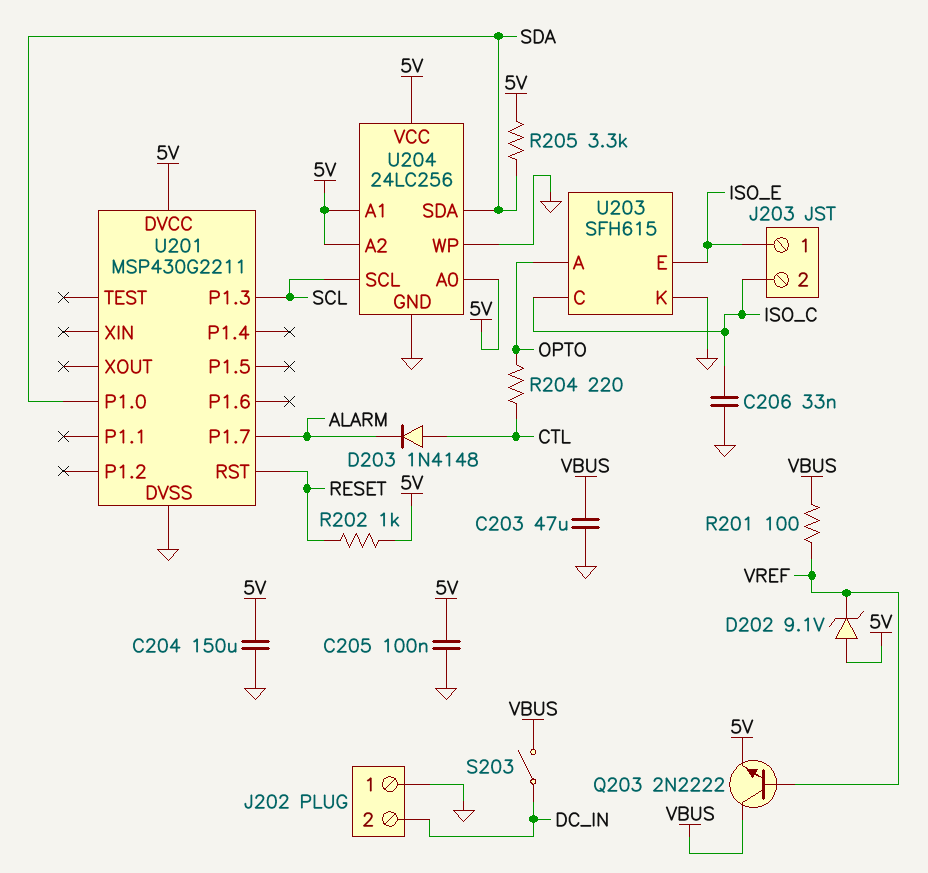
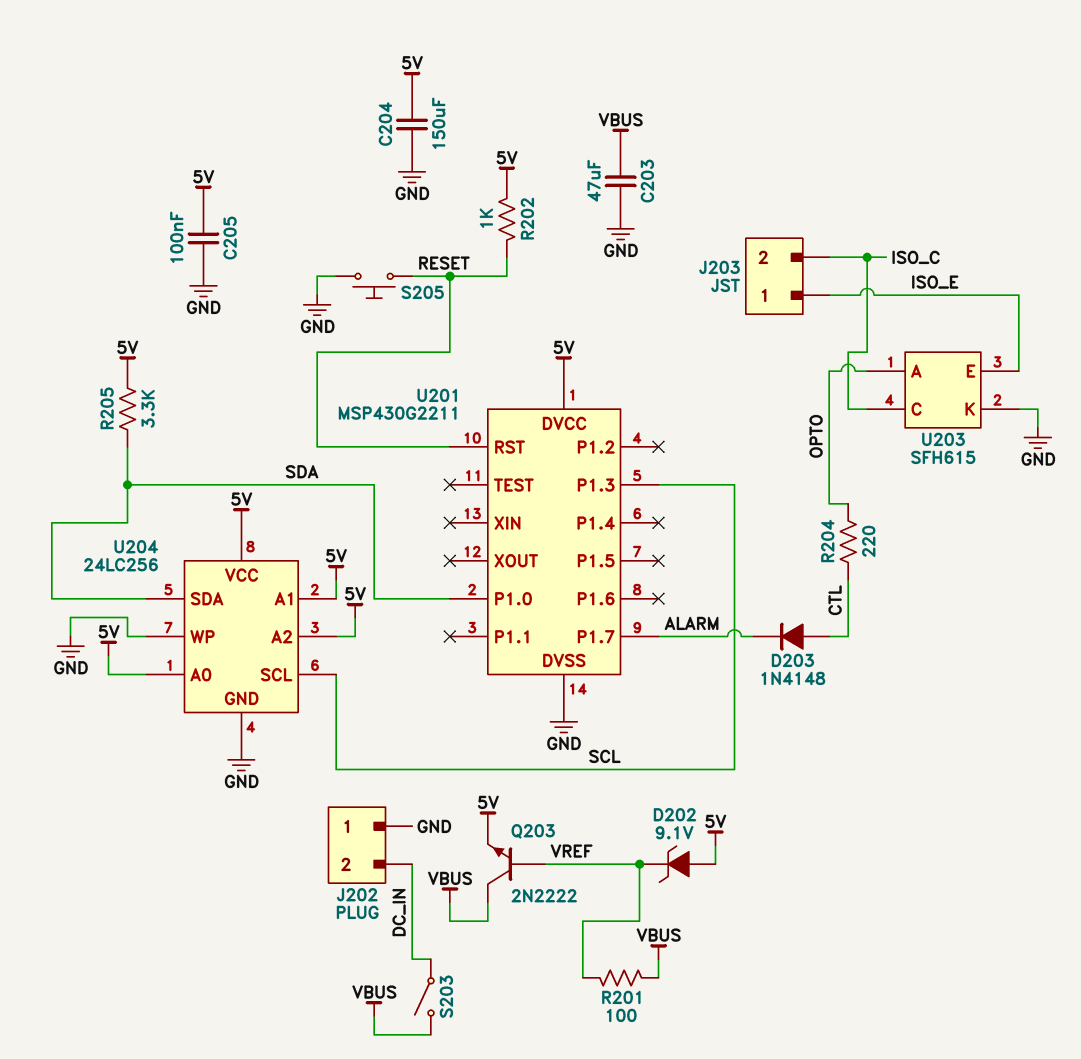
C206: 33nF (GND, ISO_C) -> none
S205: none -> button (GND, RESET)

